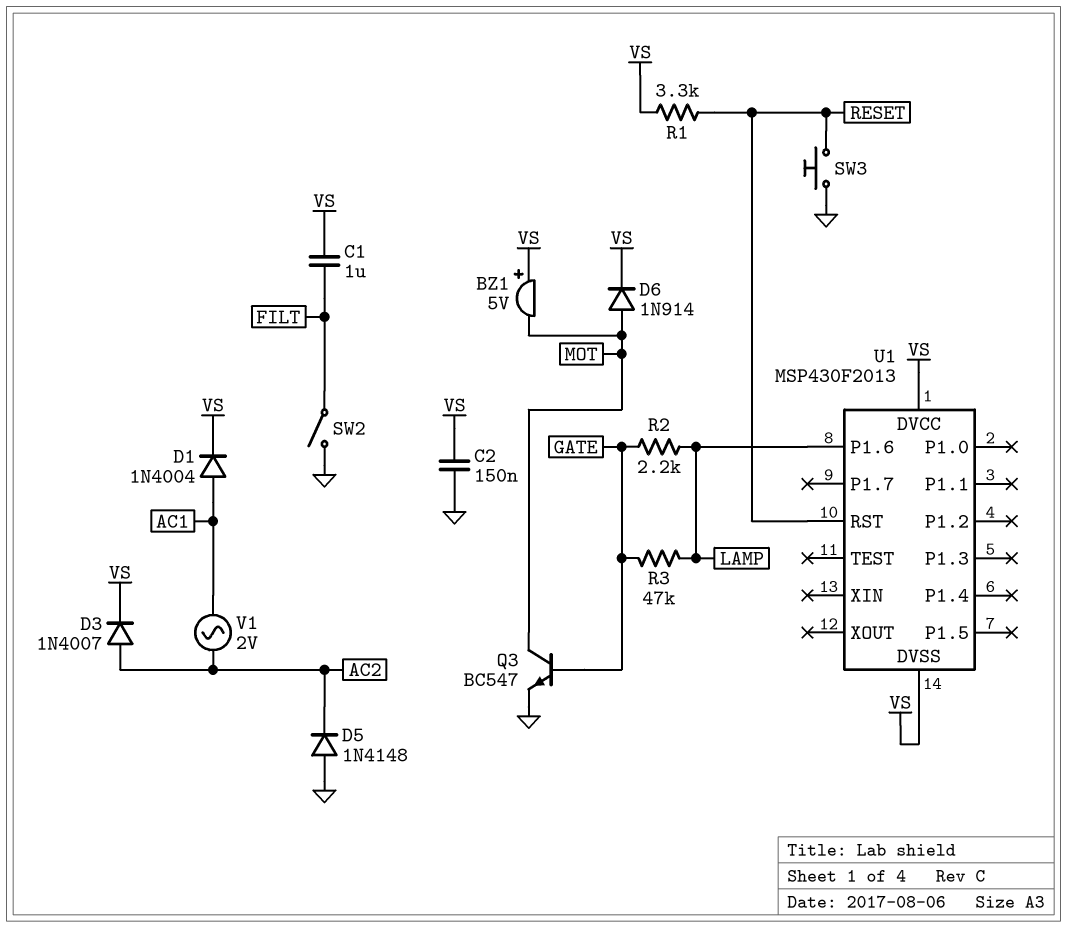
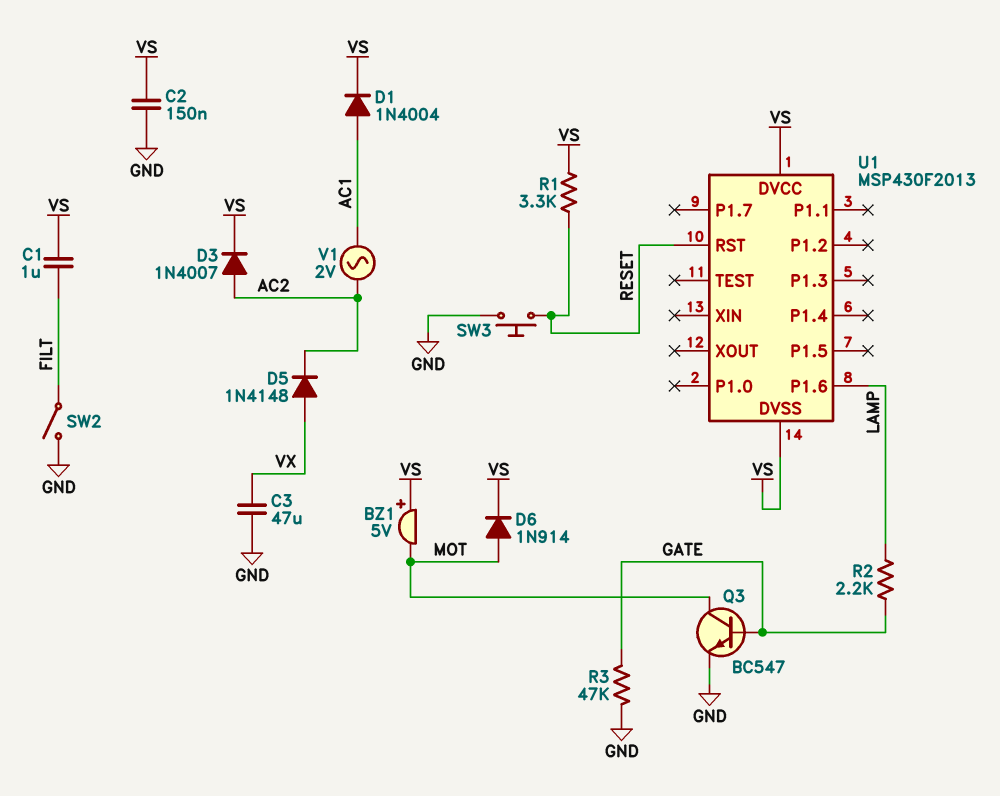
C3: none -> 47uF (GND, VX)
D5: diode 1N4148 (A GND, K AC2) -> diode 1N4148 (A VX, K AC2)
R3: 47k (GATE, LAMP) -> 47k (GATE, GND)

